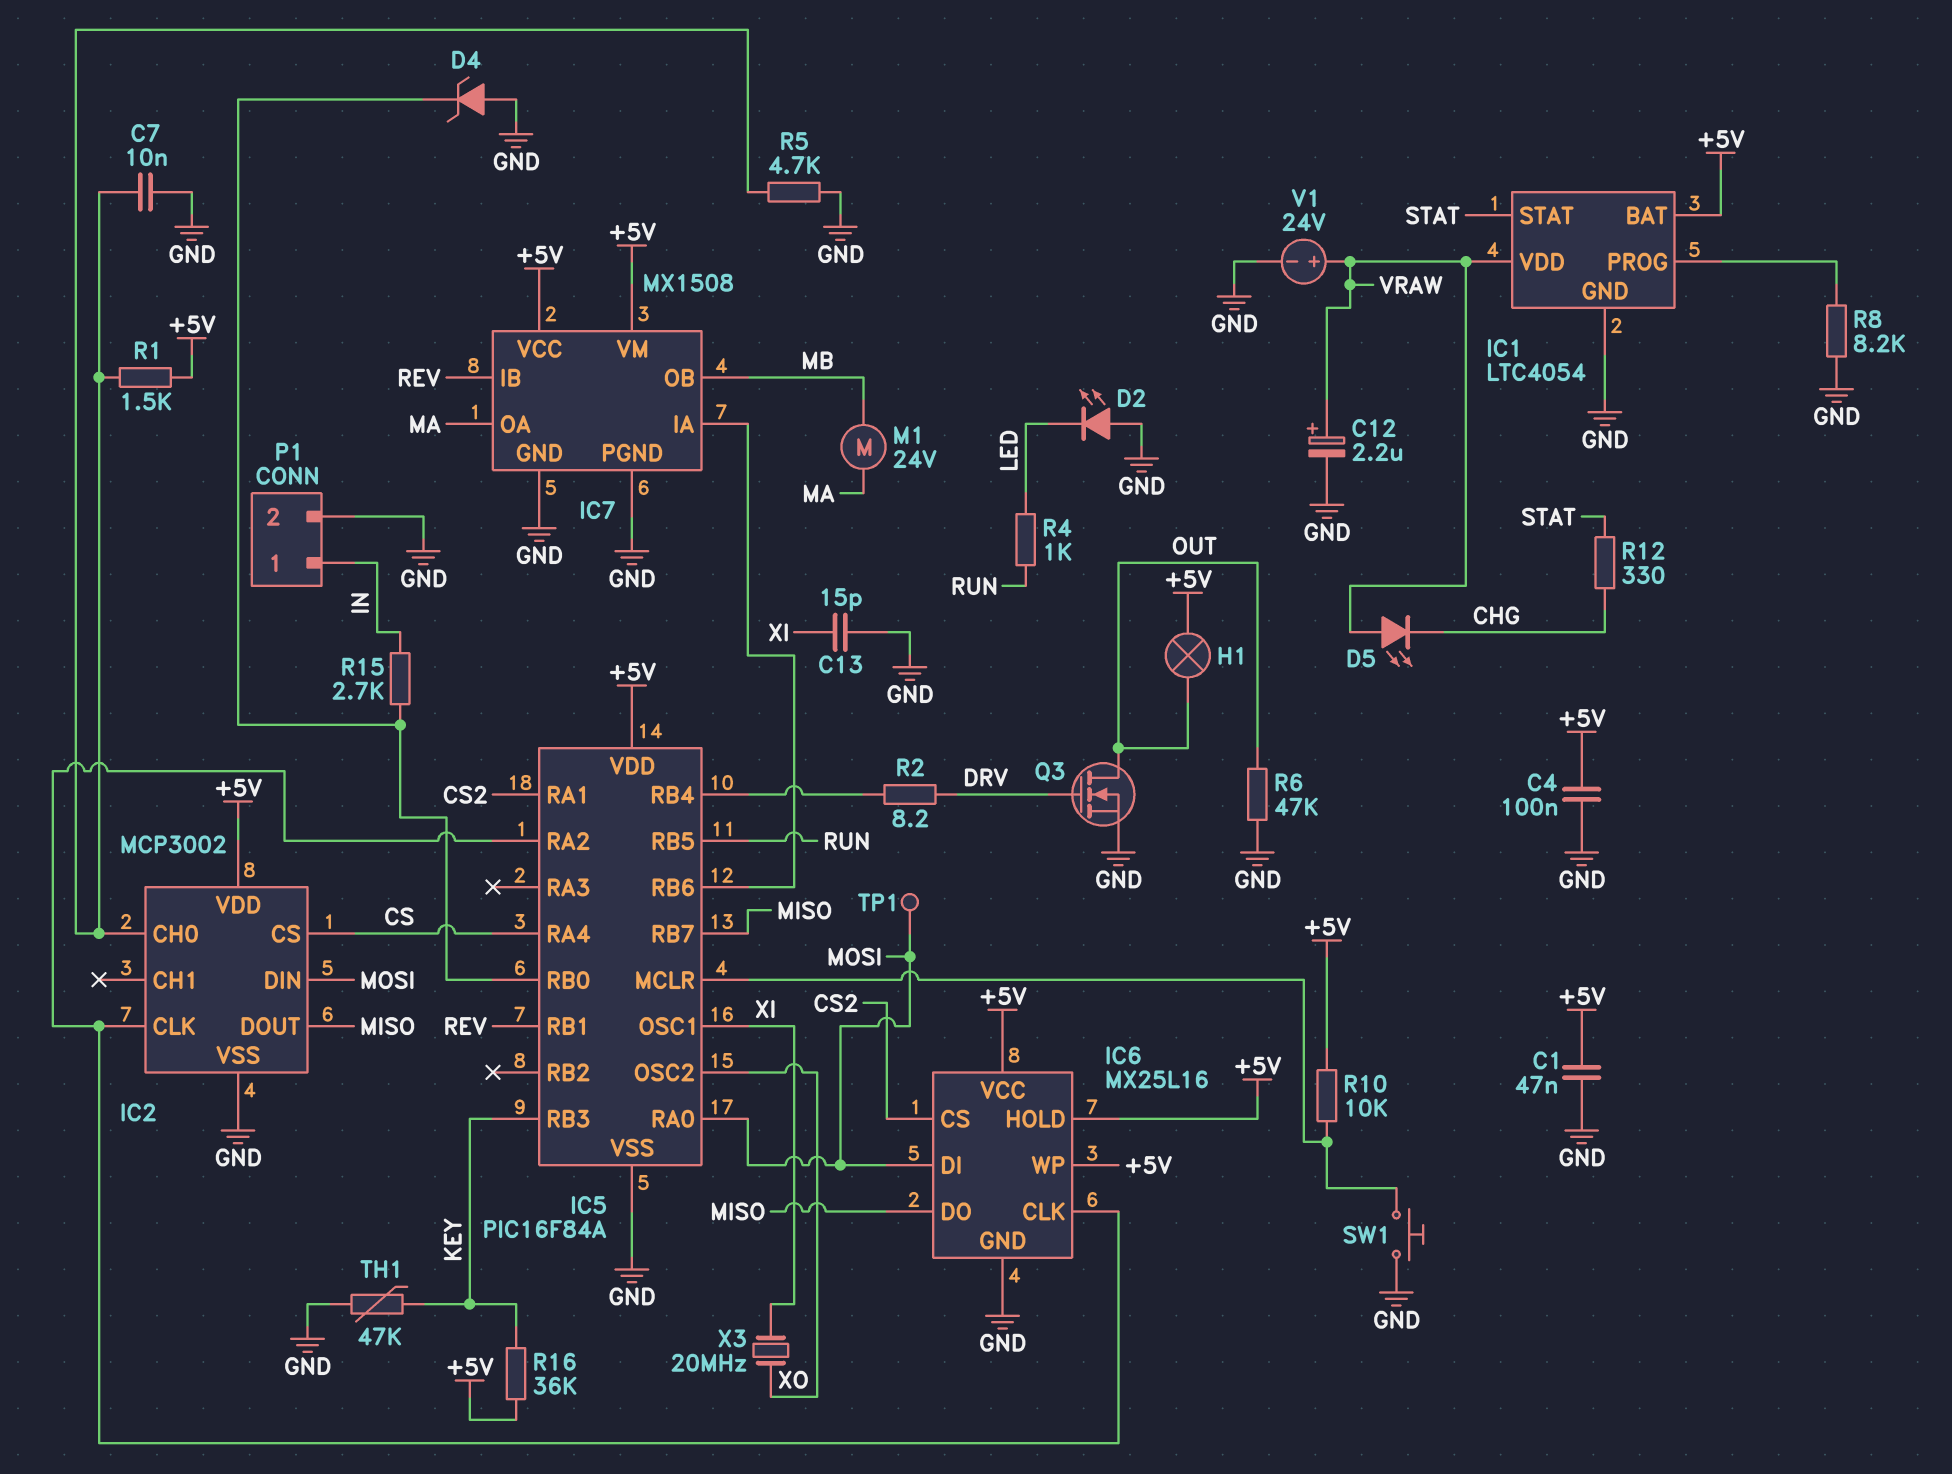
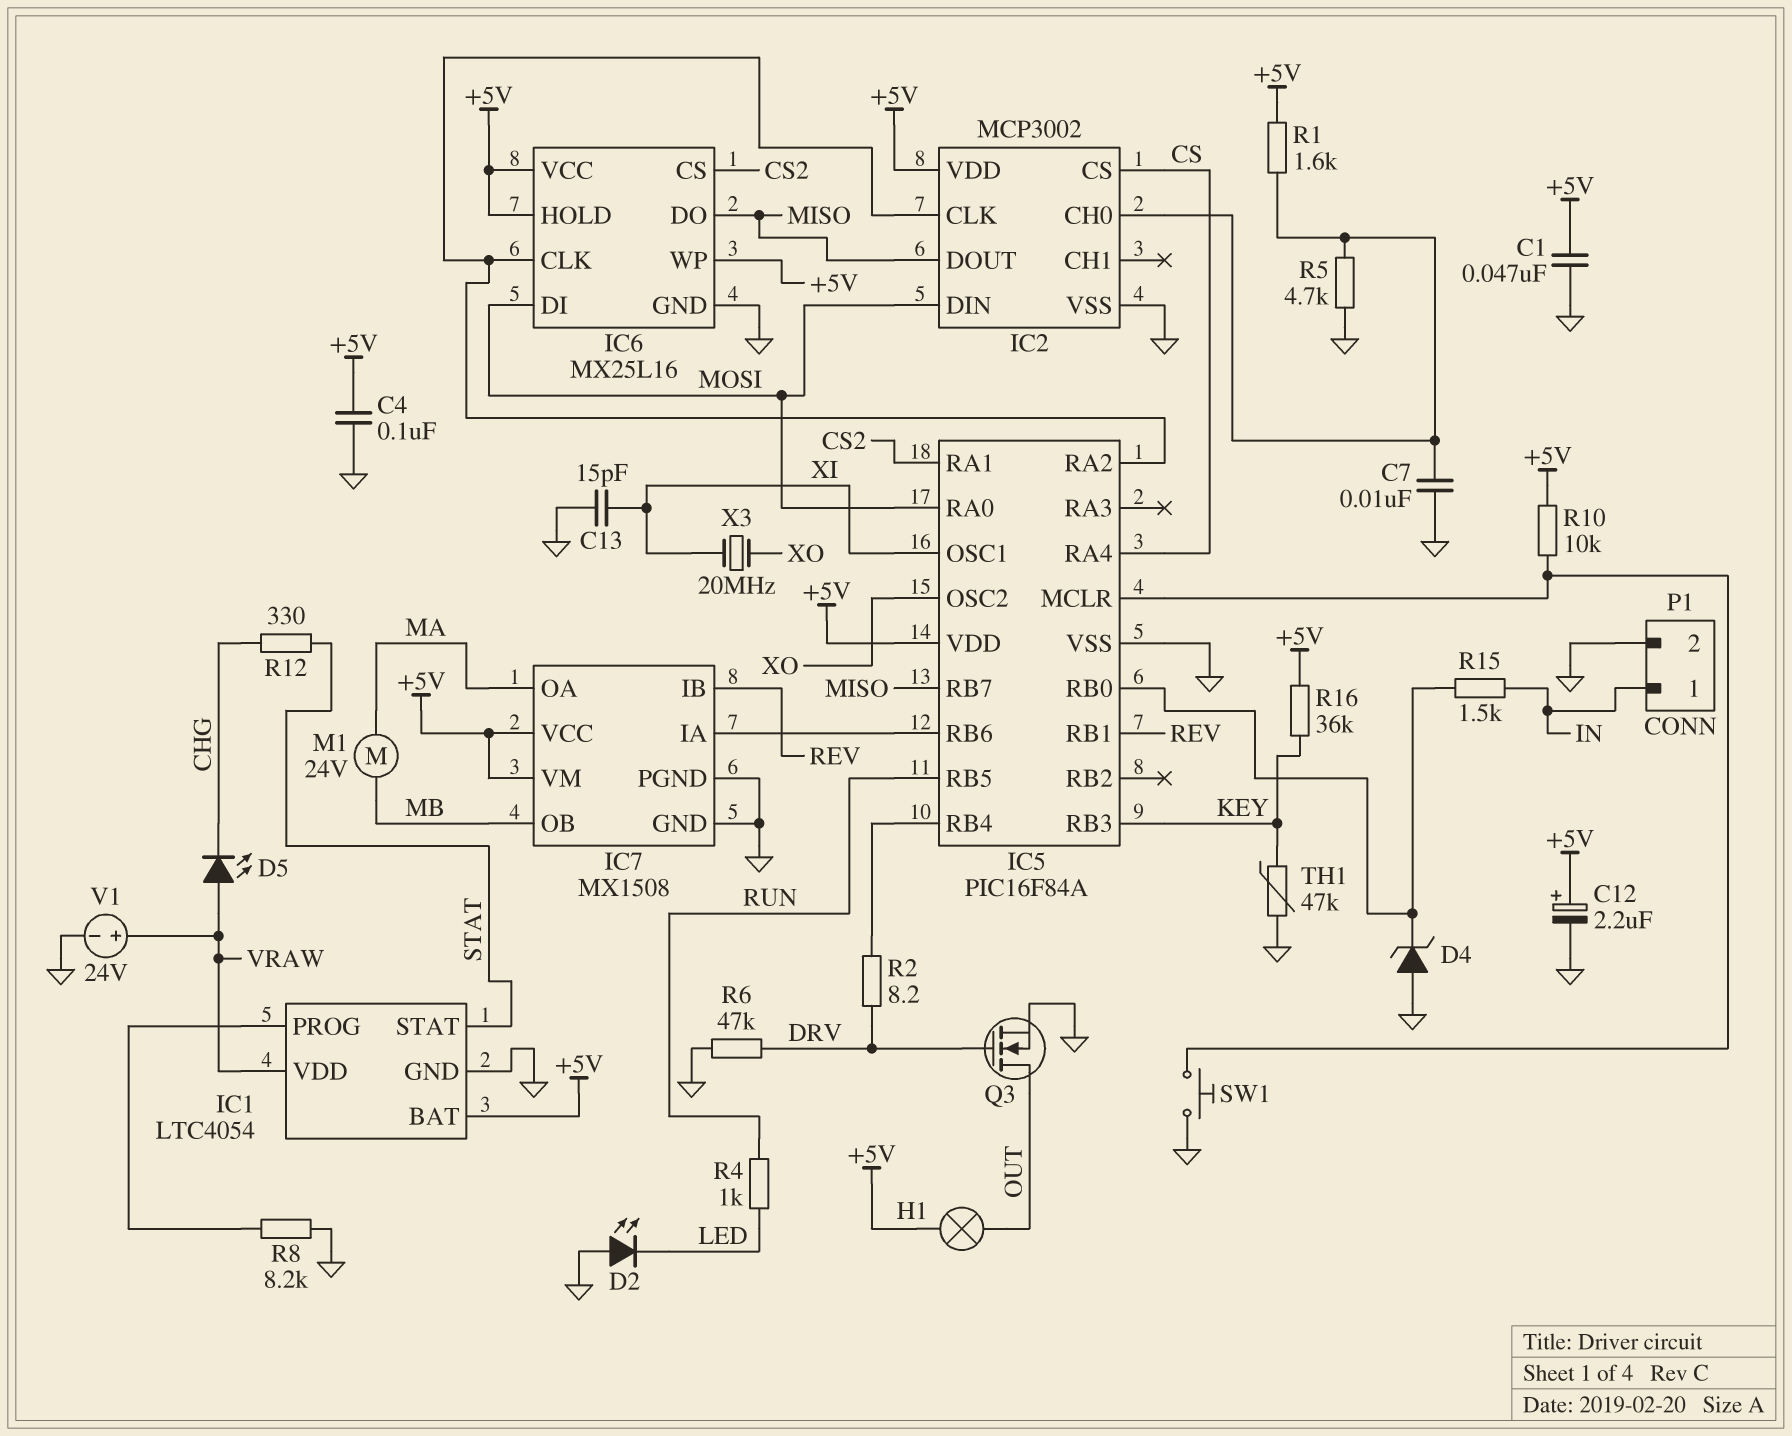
C12: 2.2uF (plus VRAW, minus GND) -> 2.2uF (plus +5V, minus GND)
R1: 1.5k (+5V, IC2/CH0) -> 1.6k (+5V, IC2/CH0)
R6: 47k (GND, OUT) -> 47k (DRV, GND)
R15: 2.7k (IC5/RB0, IN) -> 1.5k (IC5/RB0, IN)
TP1: test point (MOSI) -> none

